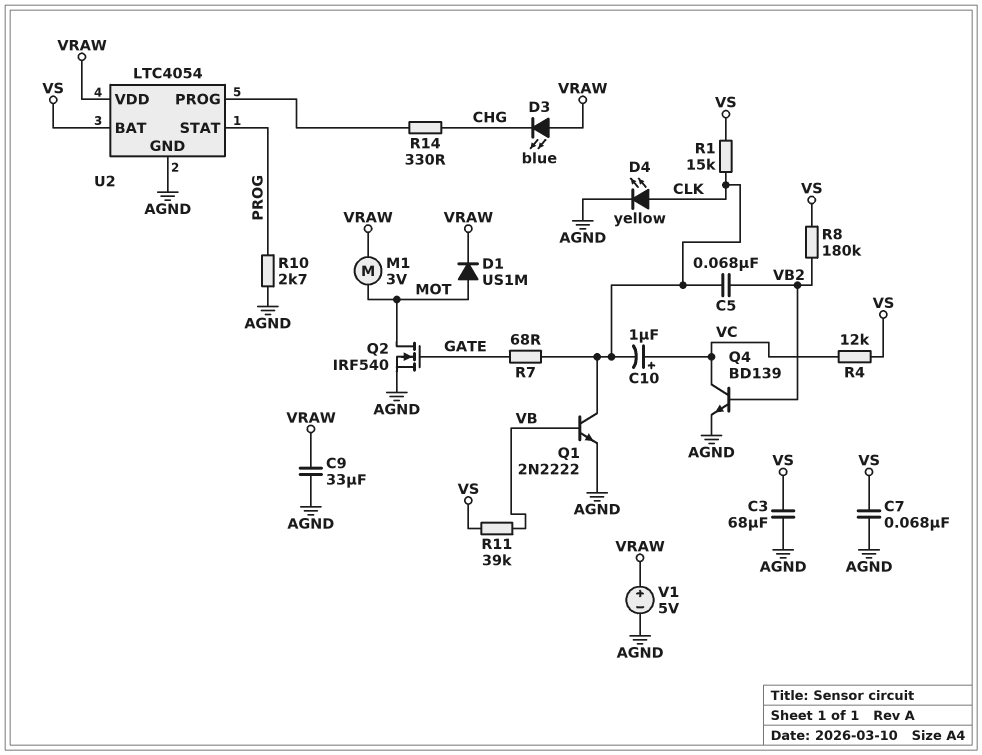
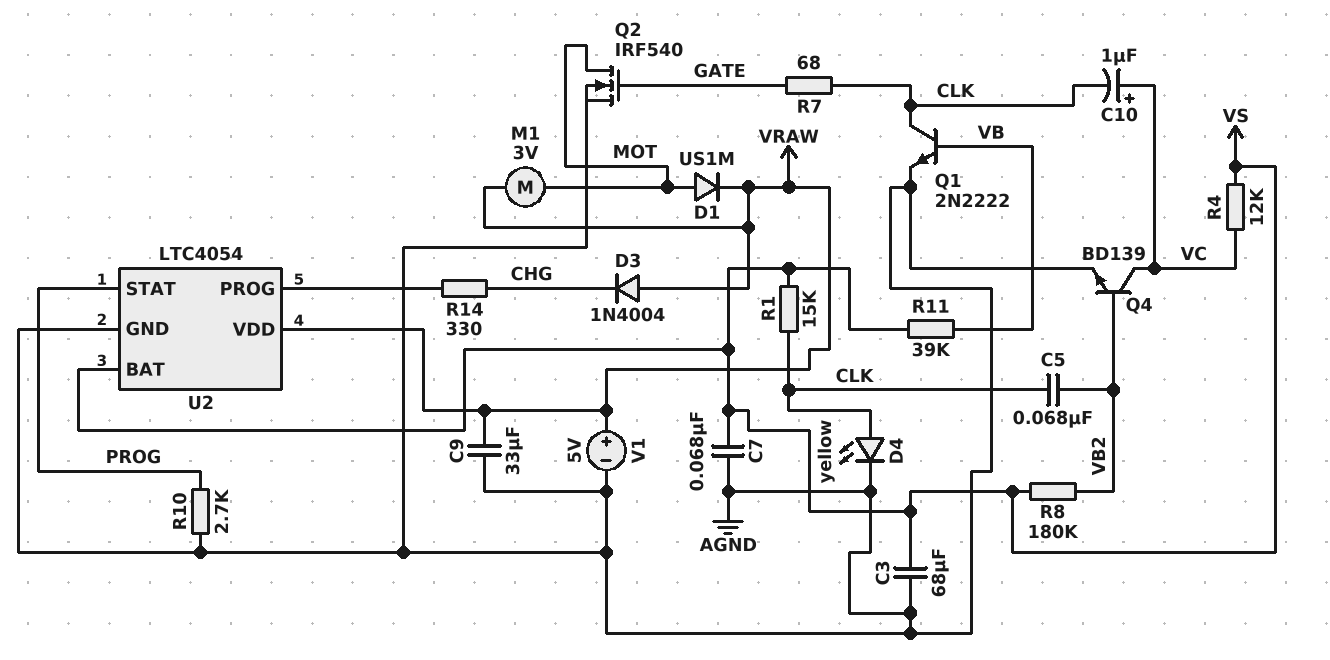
D3: LED blue (A VRAW, K CHG) -> diode 1N4004 (A VRAW, K CHG)

